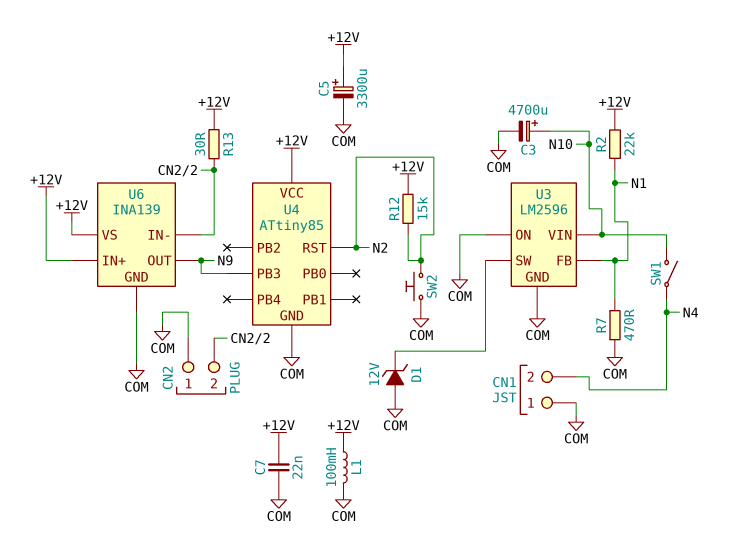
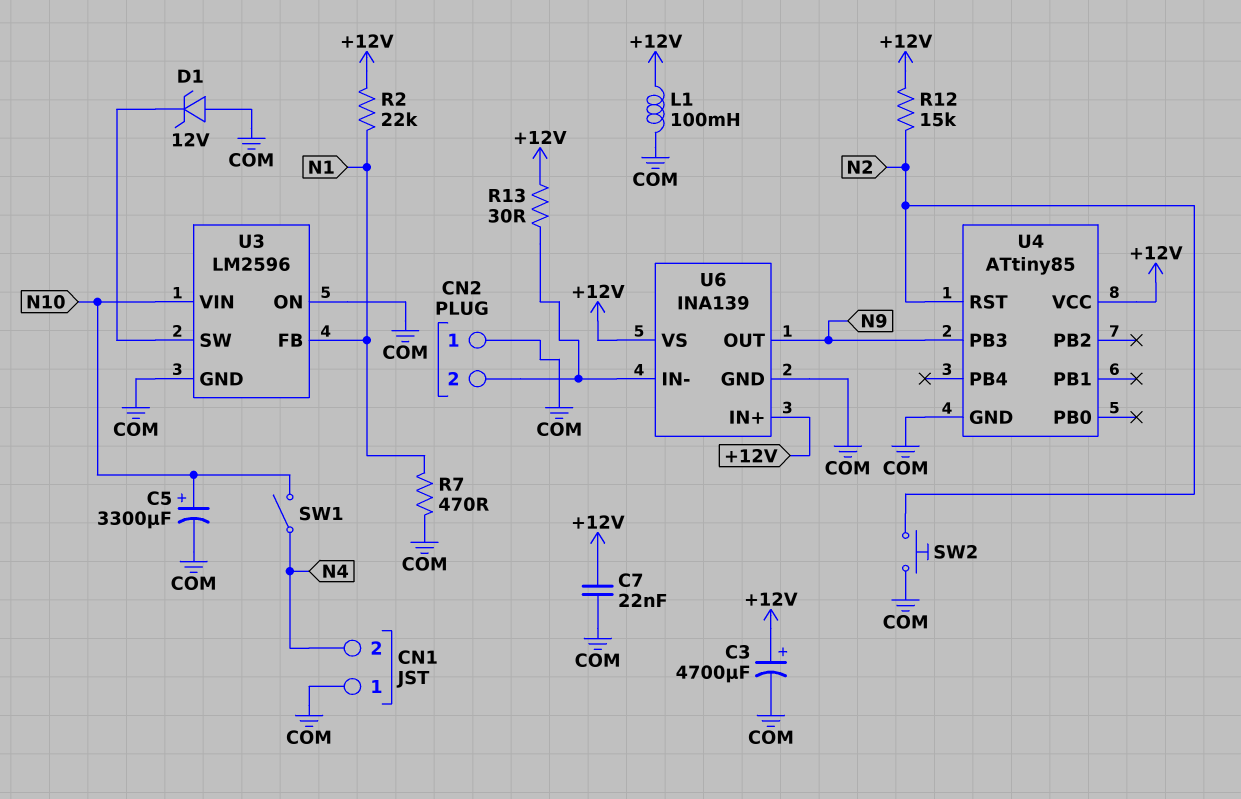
C3: 4700uF (plus N10, minus COM) -> 4700uF (plus +12V, minus COM)
C5: 3300uF (plus +12V, minus COM) -> 3300uF (plus N10, minus COM)

